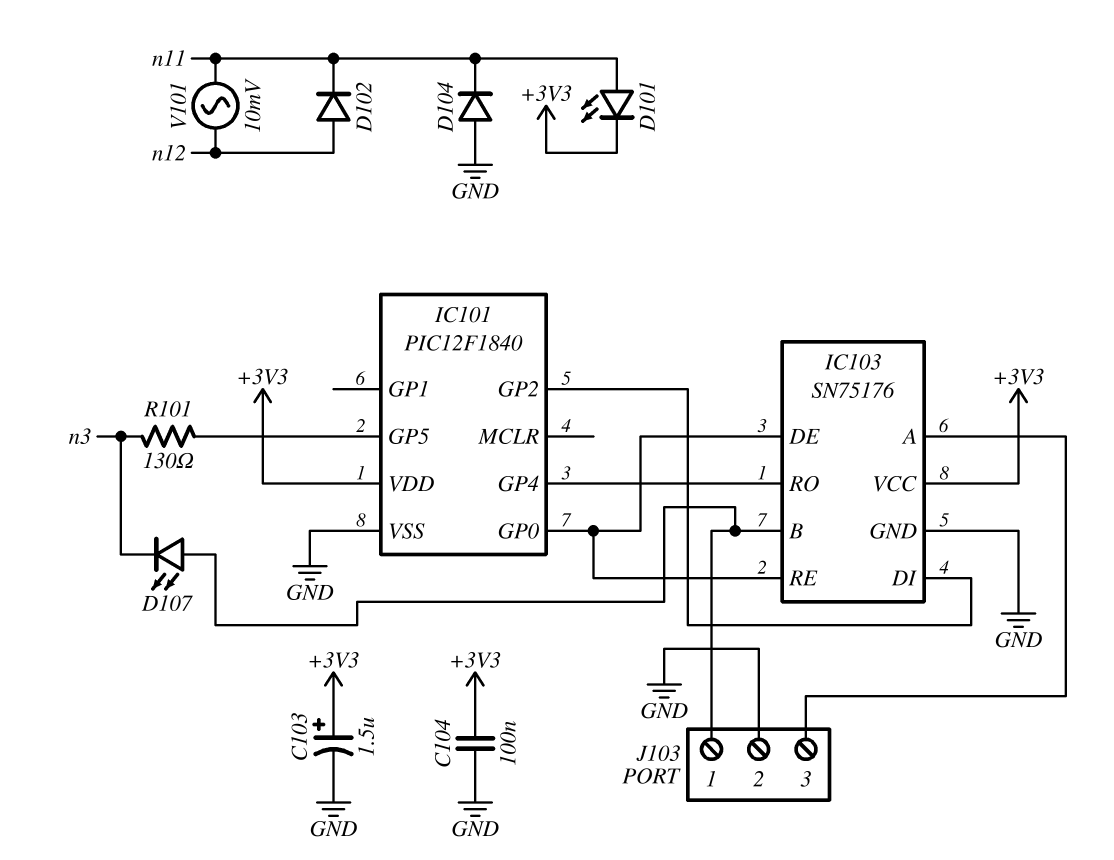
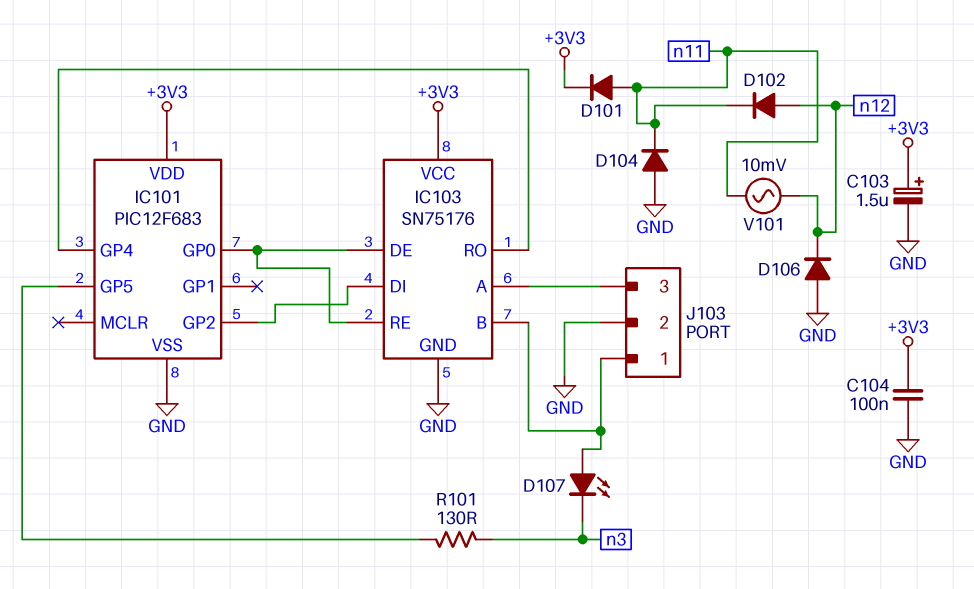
D101: LED (A n11, K +3V3) -> diode (A n11, K +3V3)
D106: none -> diode (A GND, K n12)
IC101: PIC12F1840 -> PIC12F683

